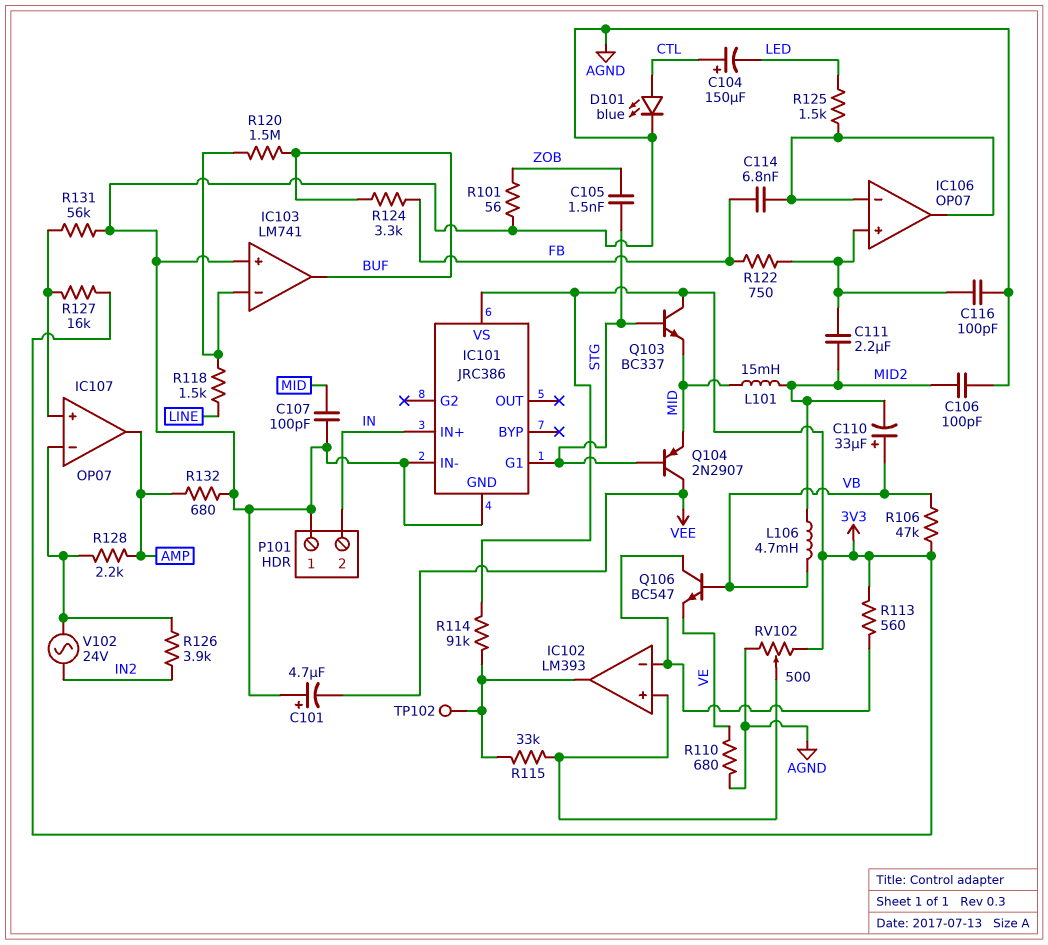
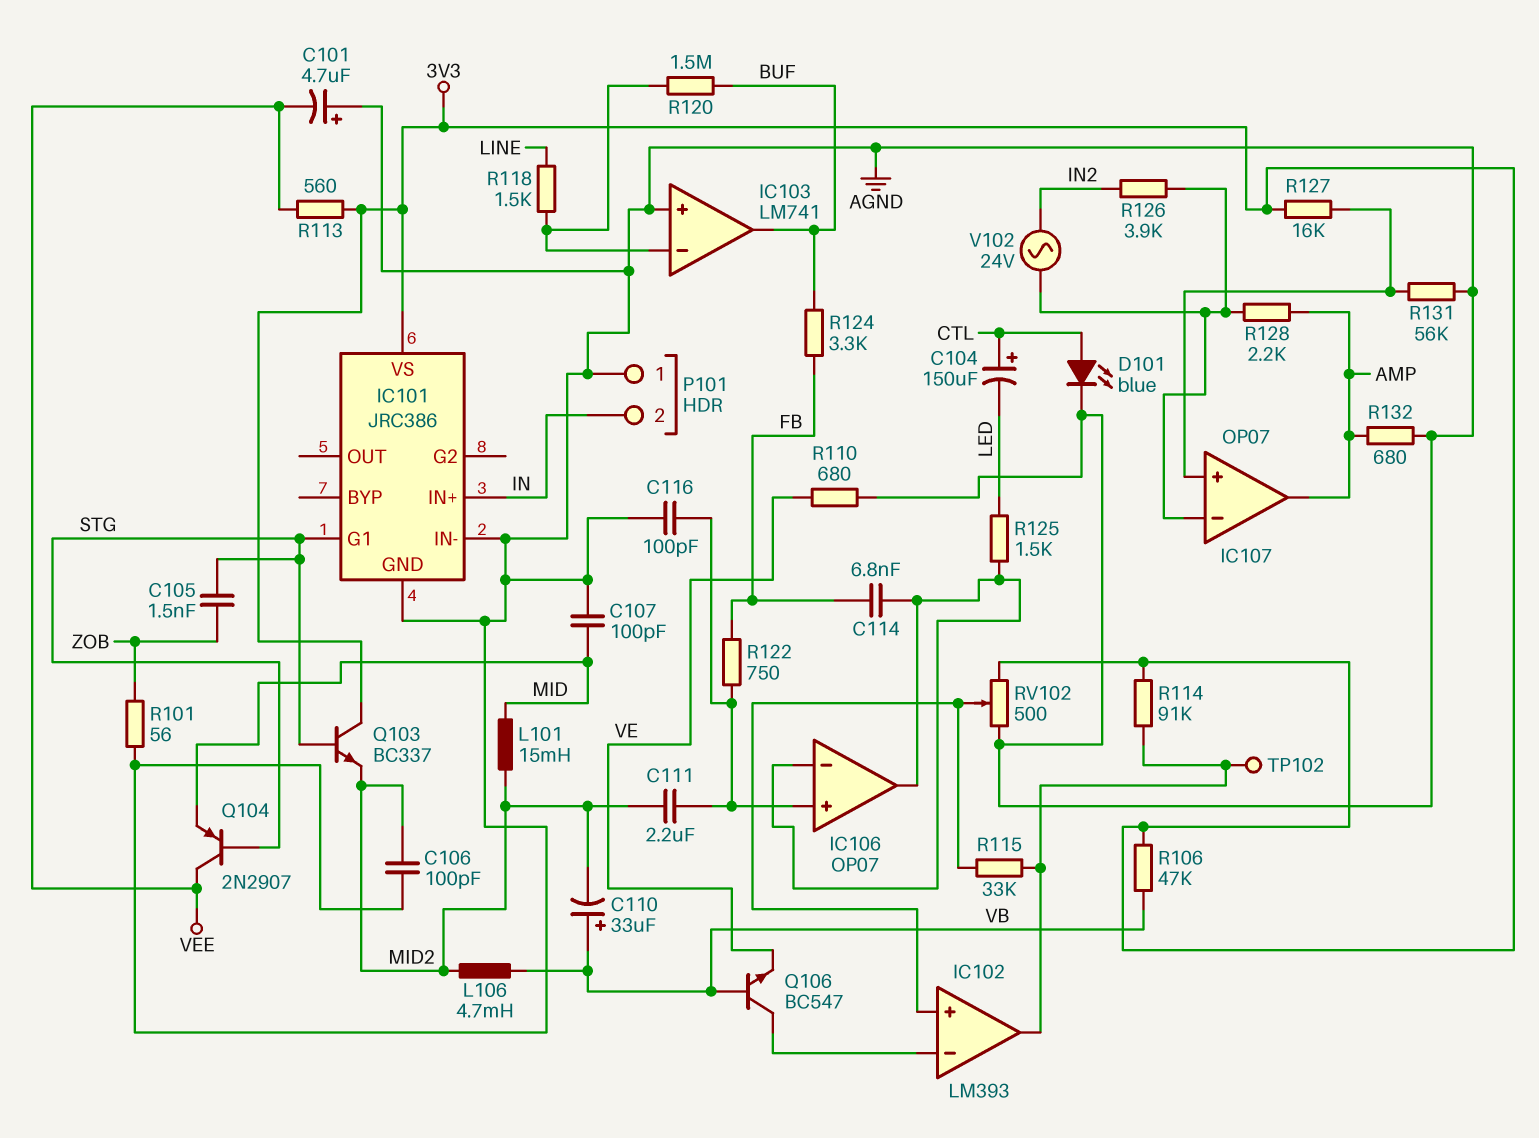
Q103: NPN BC337 (B STG, C 3V3, E MID) -> NPN BC337 (B STG, C 3V3, E MID2)
R113: 560 (3V3, IC102/in-) -> 560 (3V3, VEE)

